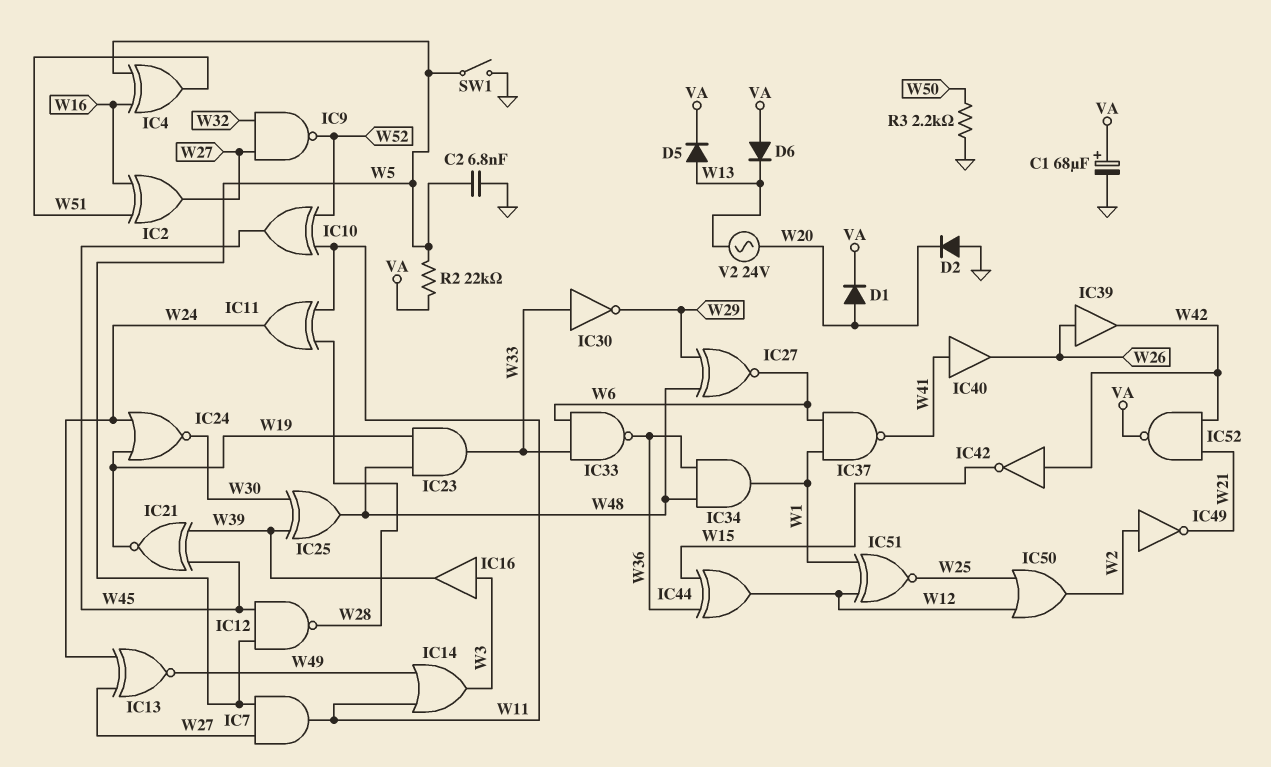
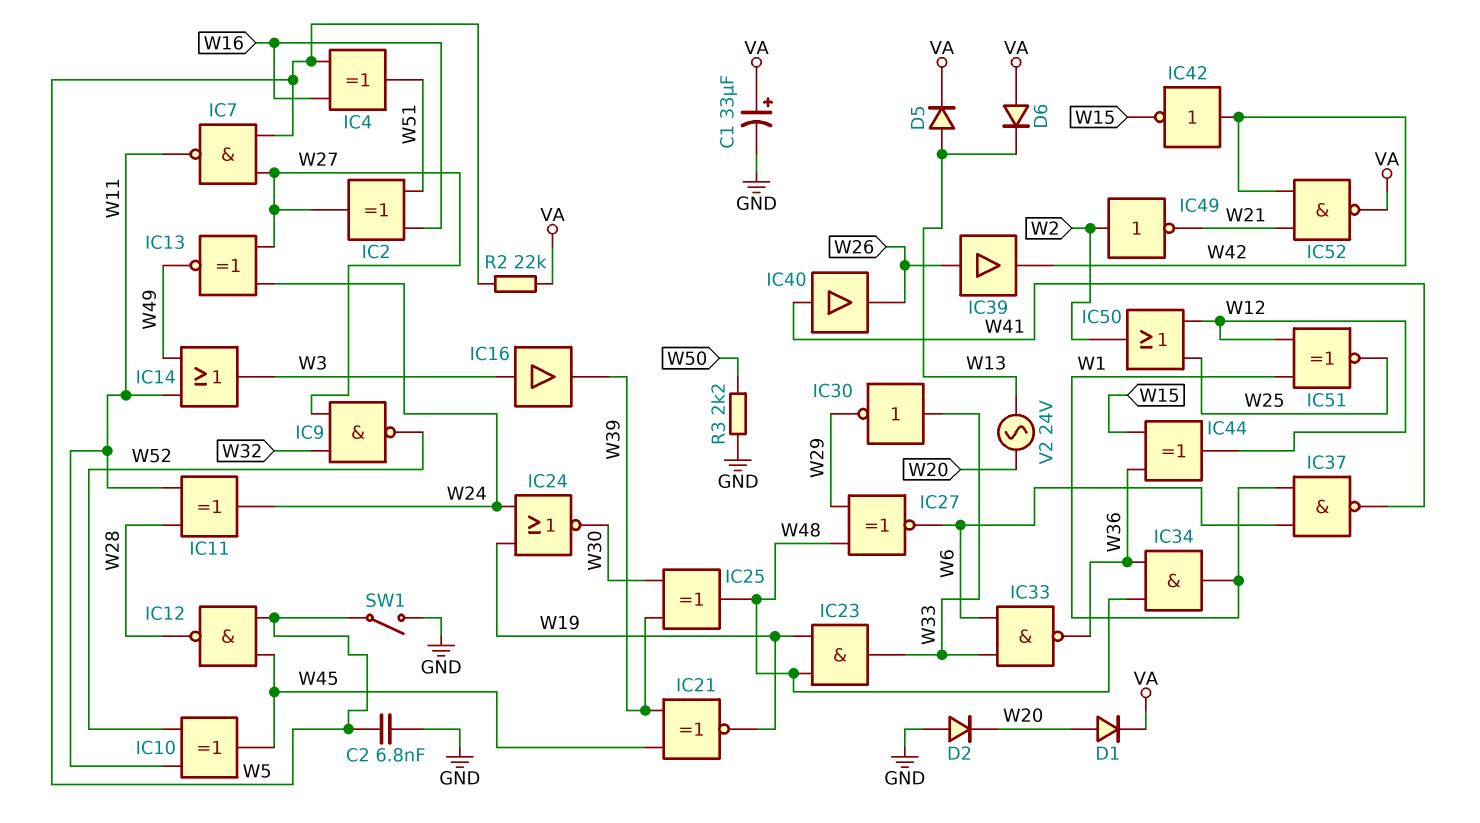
C1: 68uF (plus VA, minus GND) -> 33uF (plus VA, minus GND)
IC7: AND (in W5, in W27, out W11) -> NAND (in W5, in W27, out W11)

